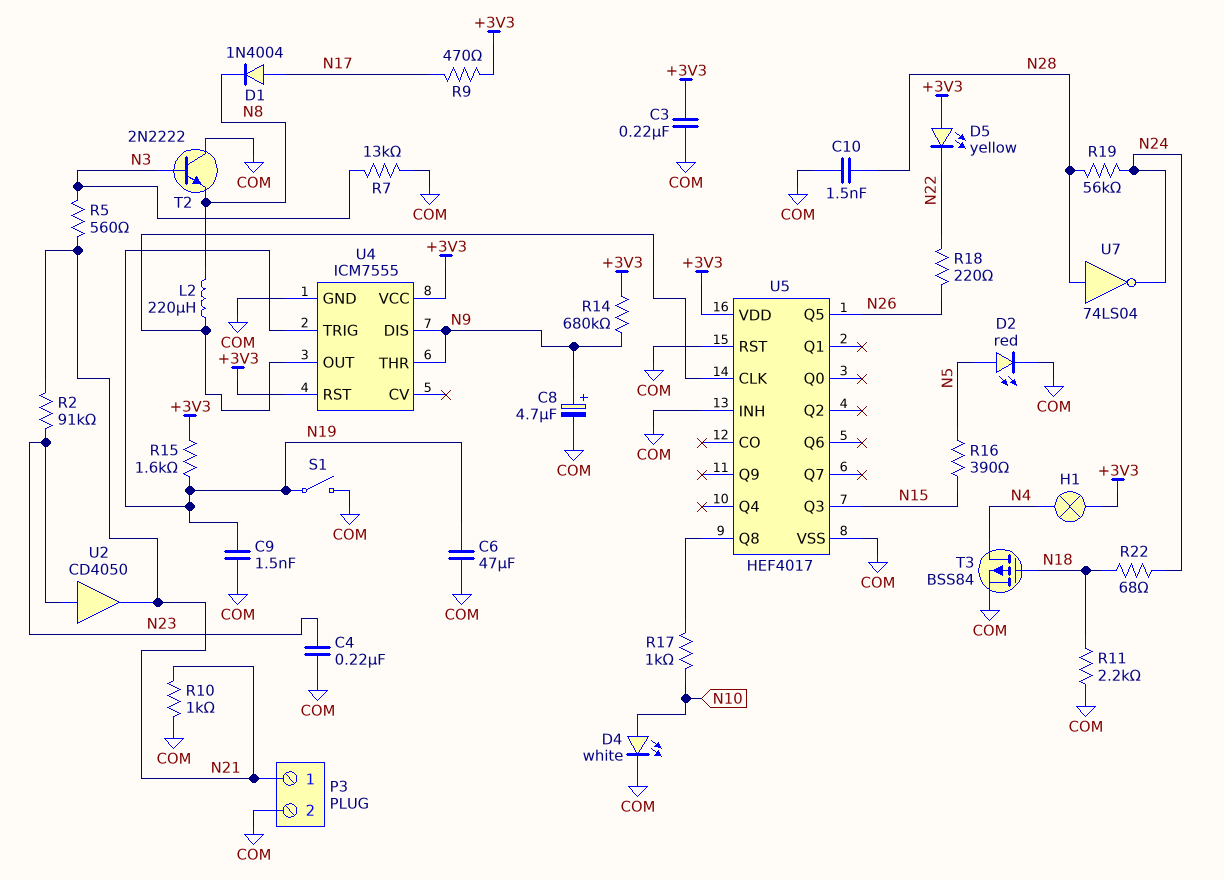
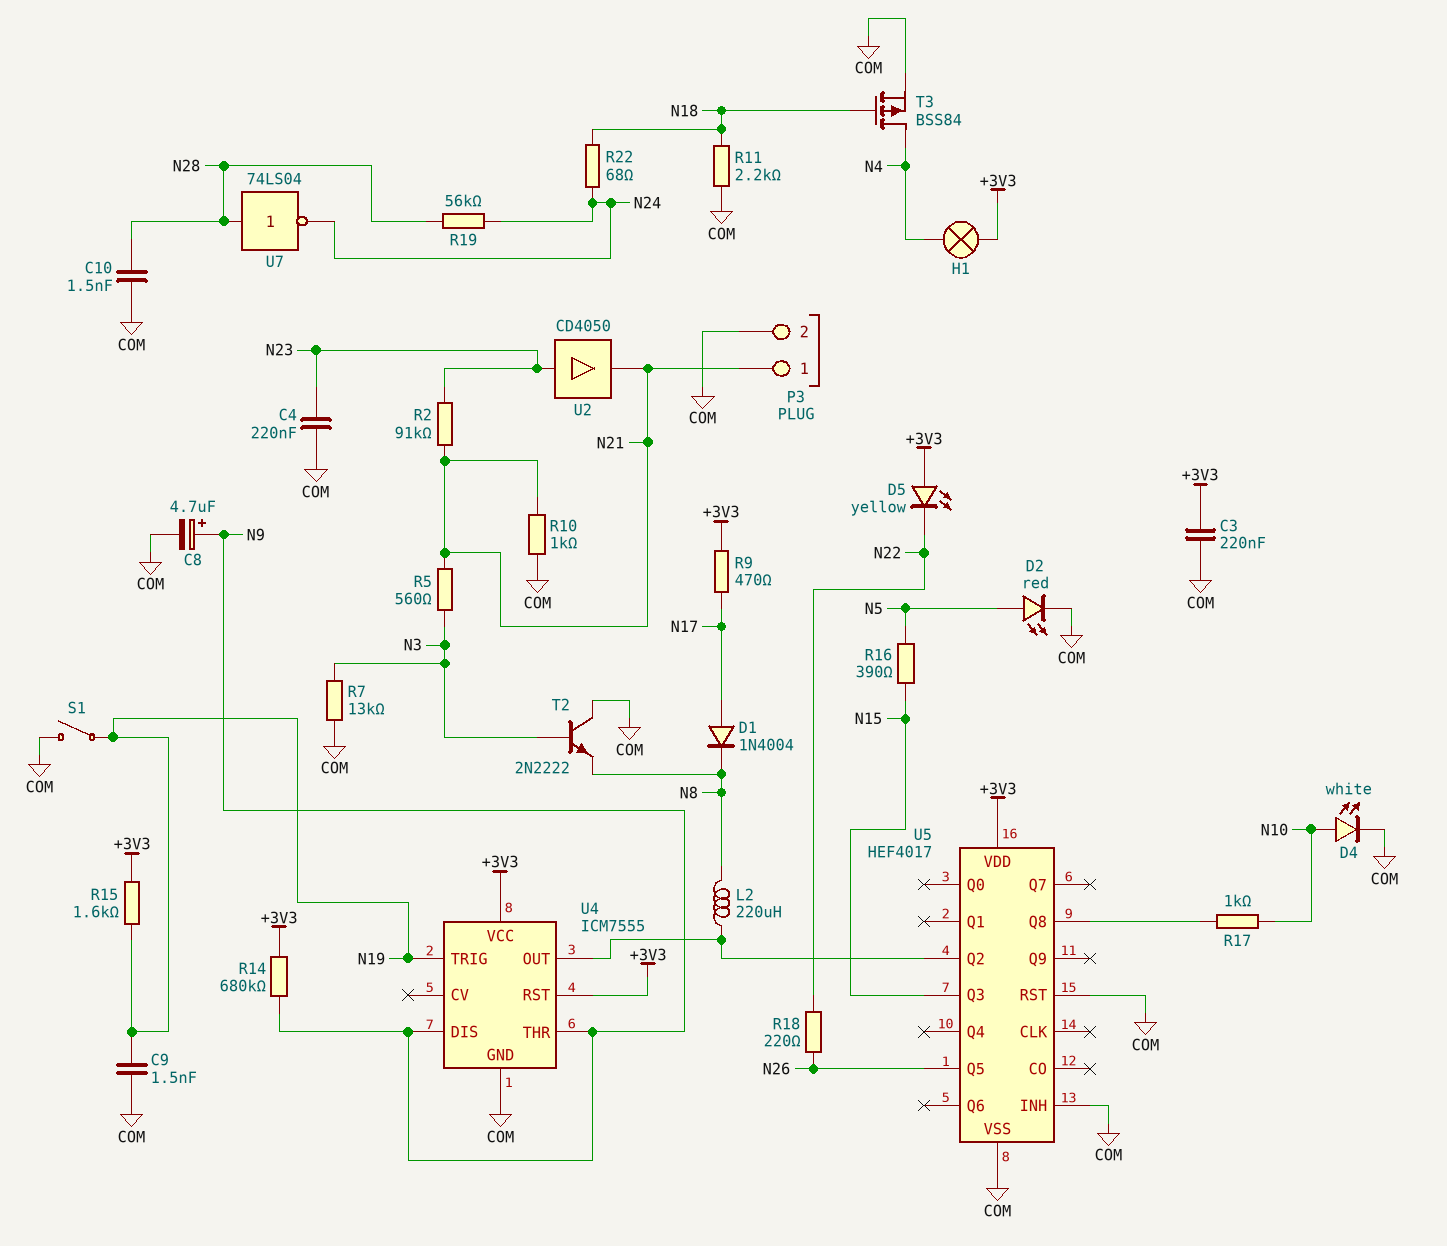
C6: 47uF (COM, N19) -> none
U5 pin CLK: U4/OUT -> none
U5 pin Q2: none -> U4/OUT

